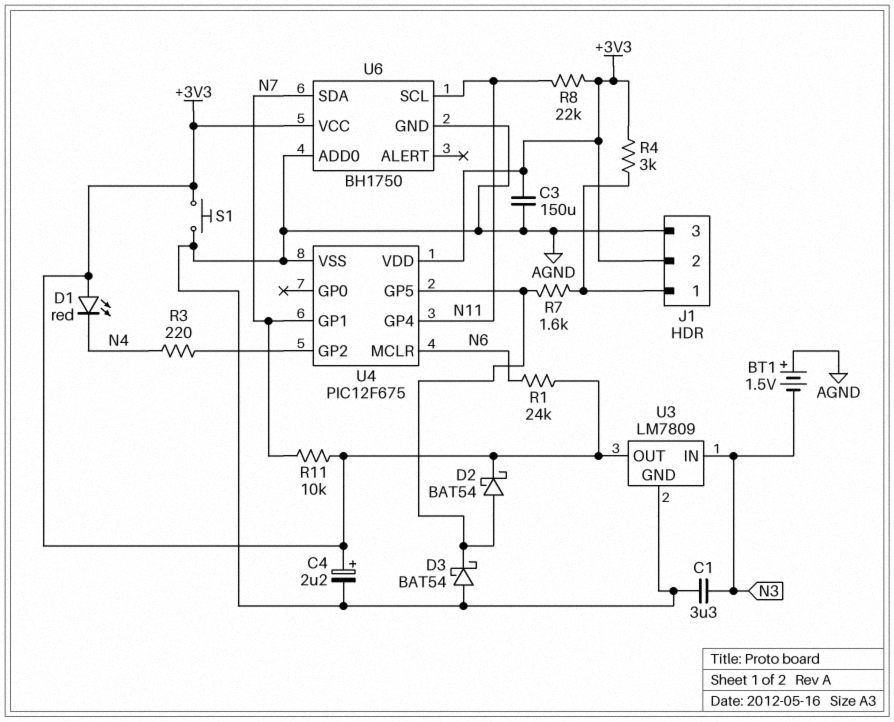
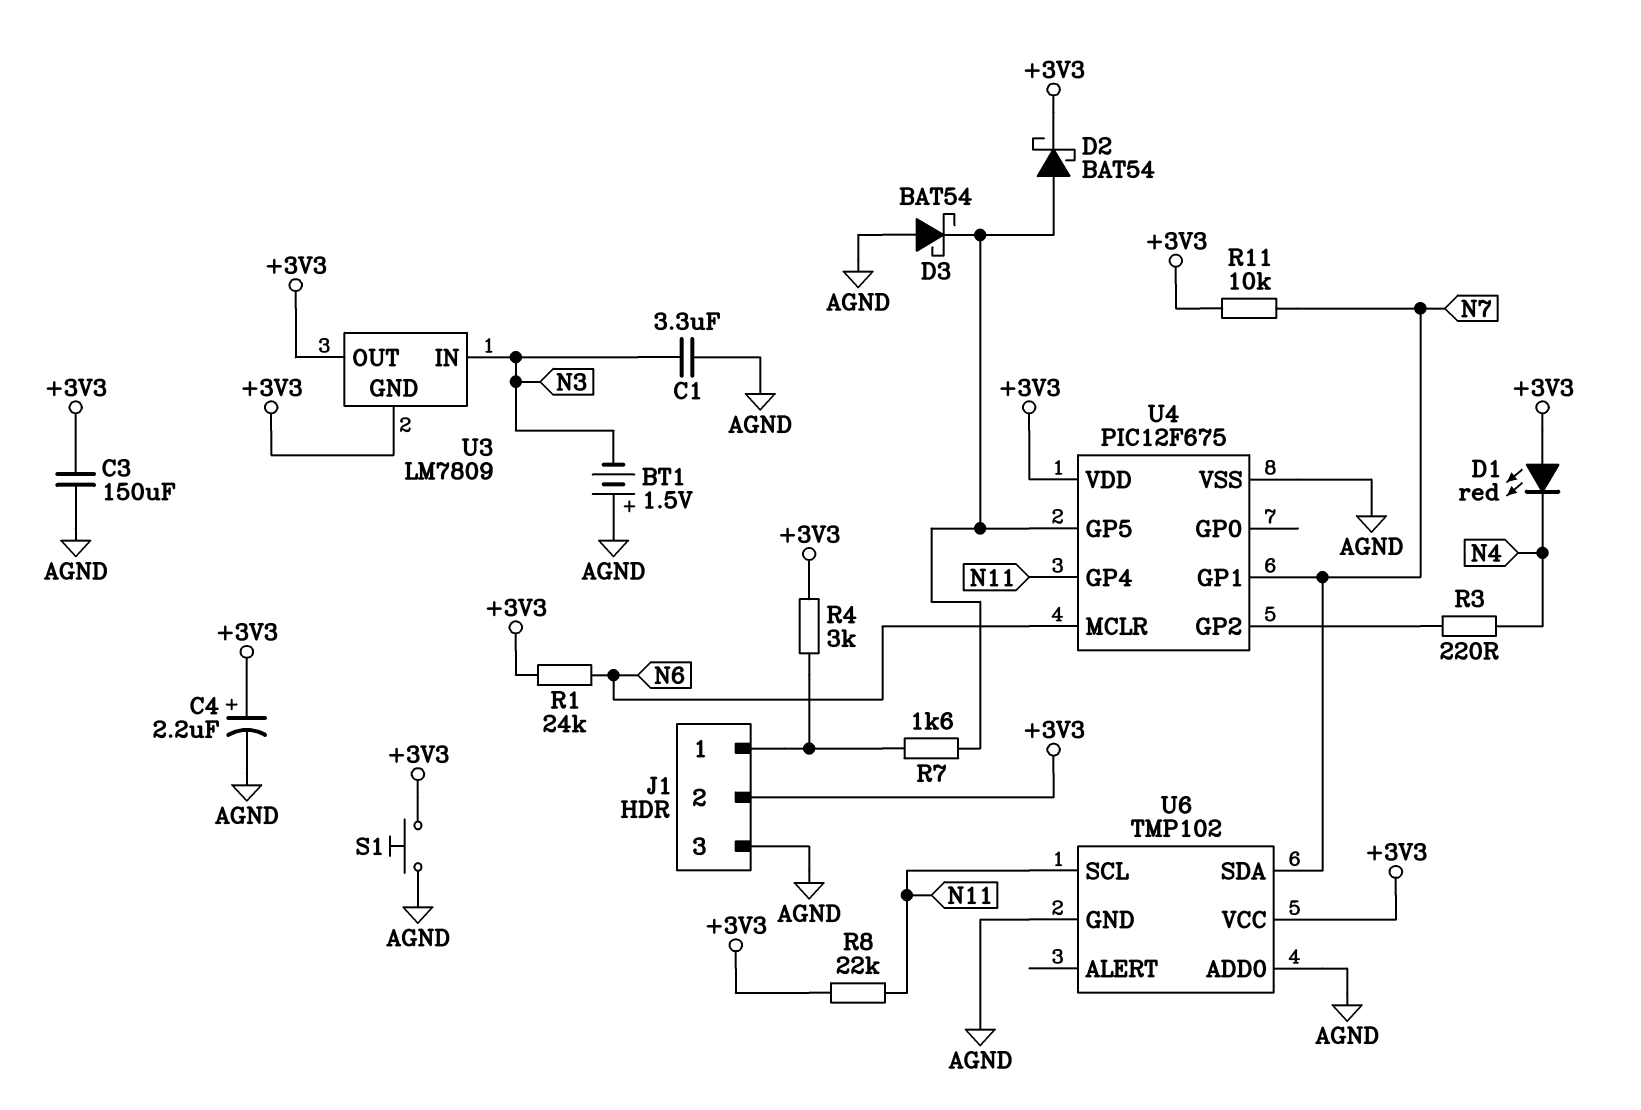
U3 pin GND: AGND -> +3V3
U6: BH1750 -> TMP102

